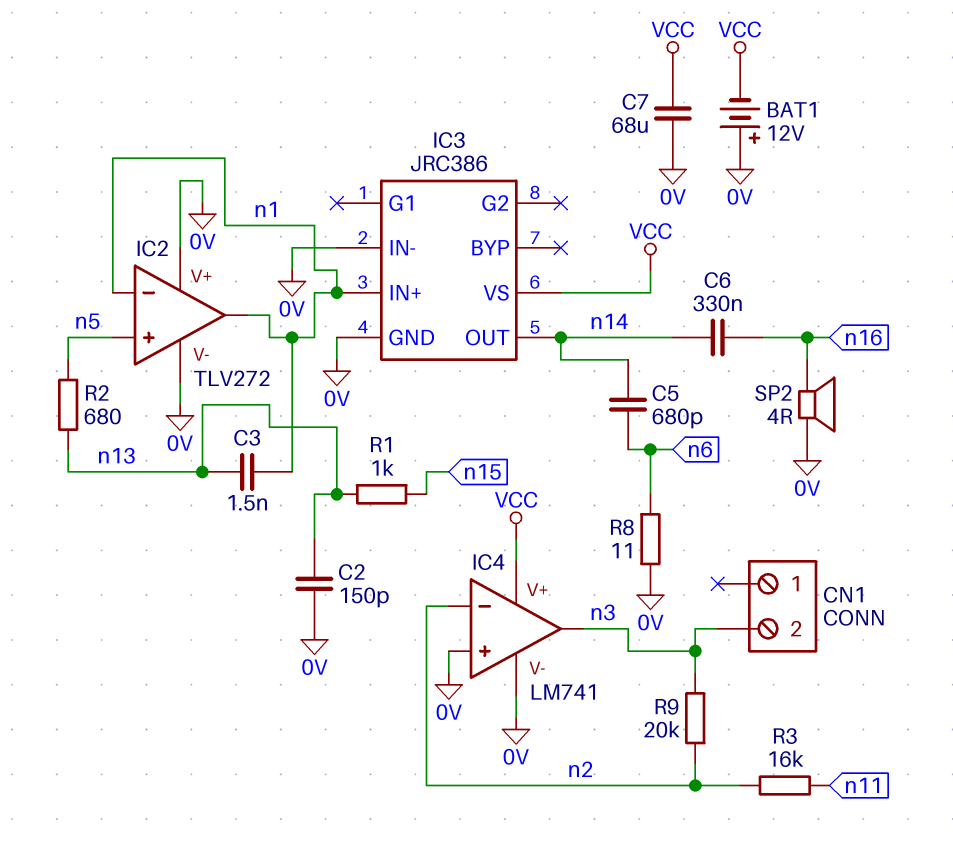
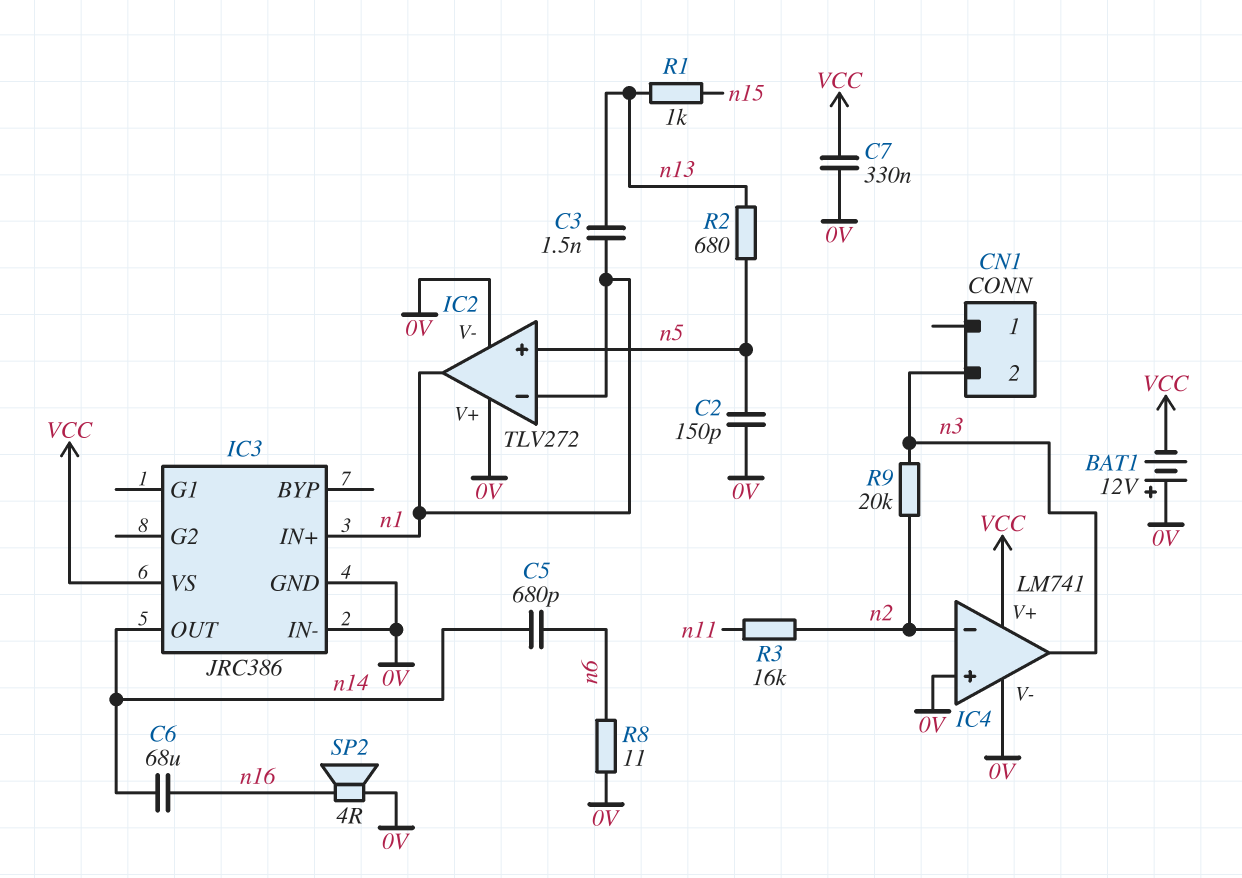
C2: 150pF (0V, n13) -> 150pF (0V, n5)
C6: 330nF (n14, n16) -> 68uF (n14, n16)
C7: 68uF (0V, VCC) -> 330nF (0V, VCC)

